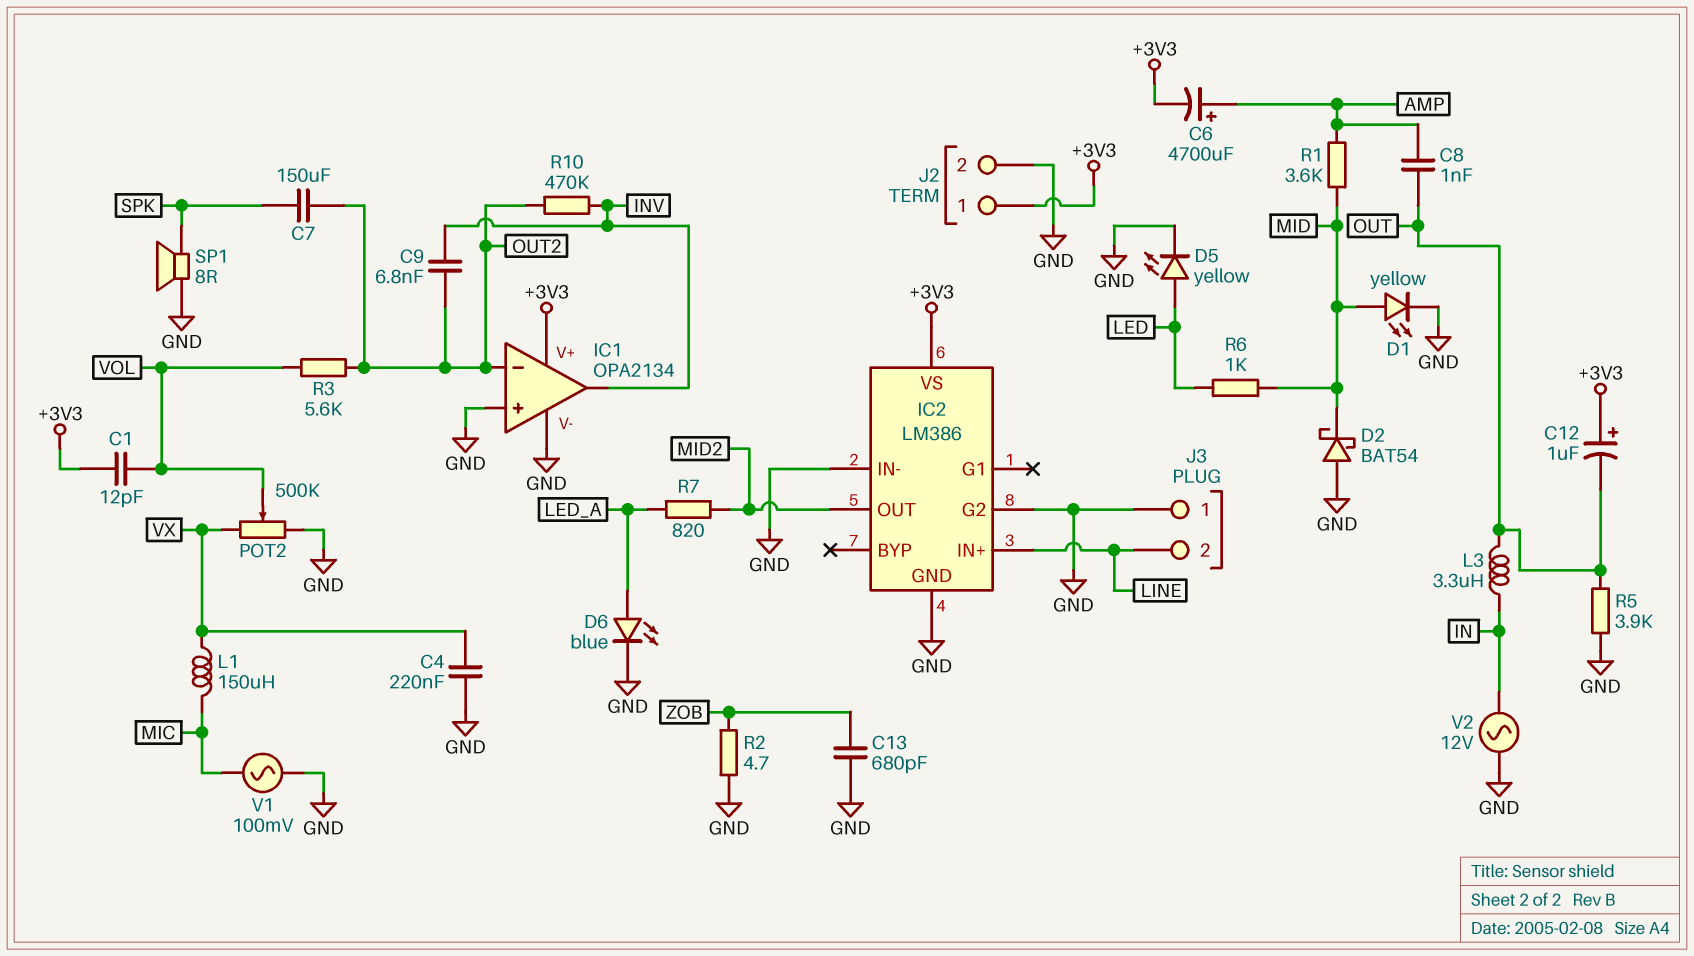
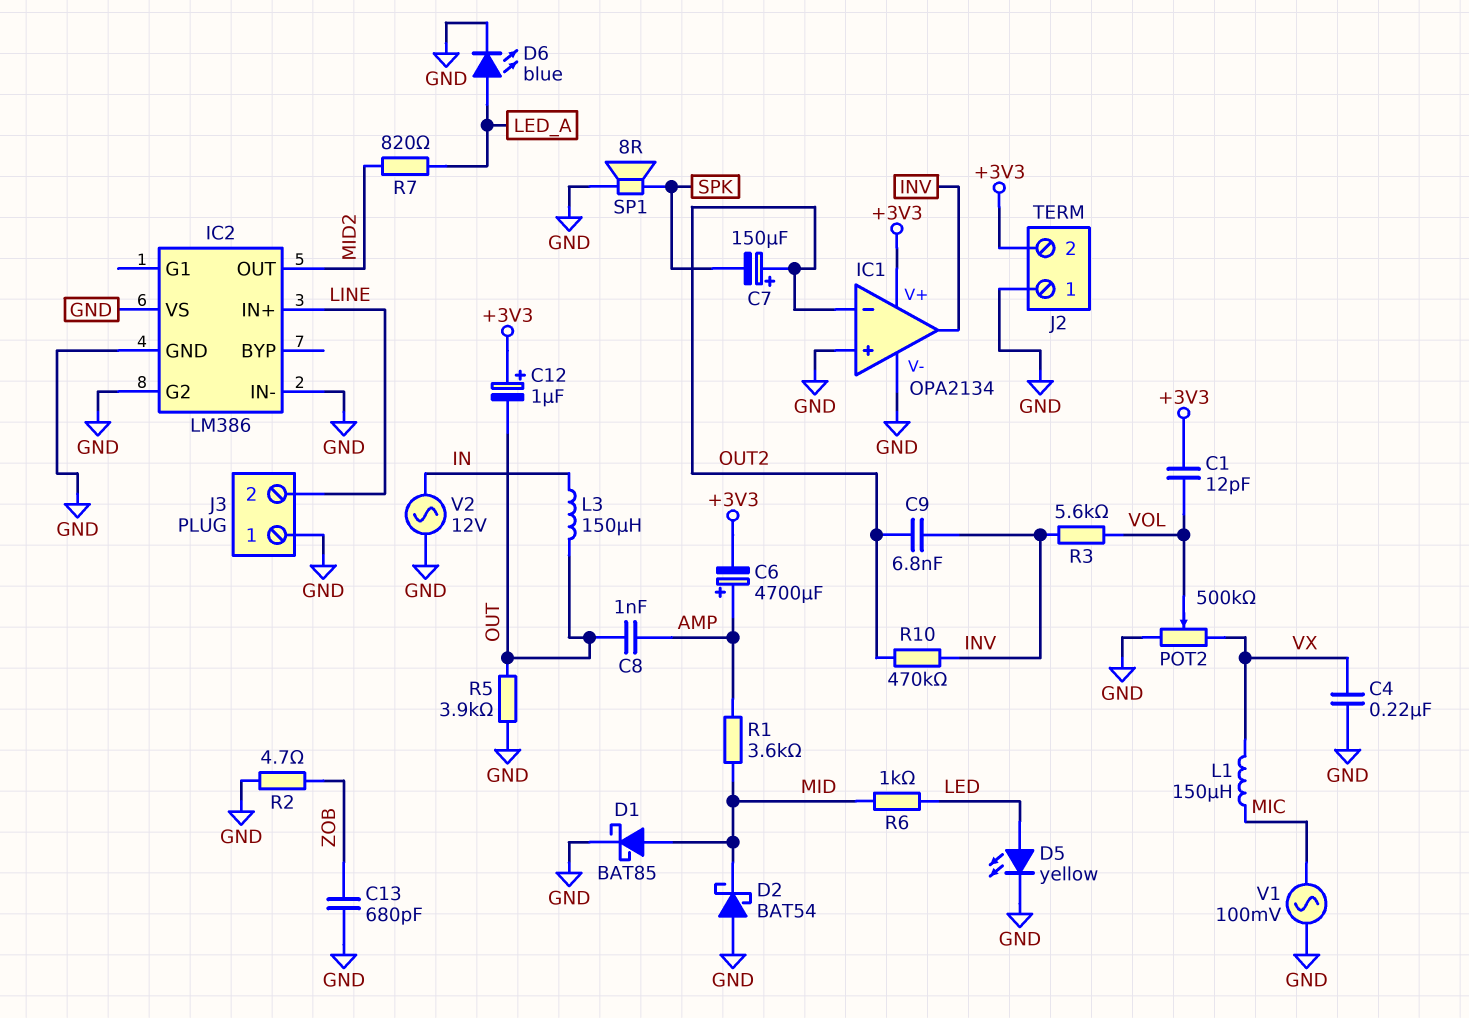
C7: 150uF (OUT2, SPK) -> 150uF (plus OUT2, minus SPK)
D1: LED yellow (A MID, K GND) -> schottky BAT85 (A MID, K GND)
IC2 pin VS: +3V3 -> GND
J2 pin 1: +3V3 -> GND
J2 pin 2: GND -> +3V3
L3: 3.3uH (IN, OUT) -> 150uH (IN, OUT)
R3: 5.6k (OUT2, VOL) -> 5.6k (INV, VOL)

